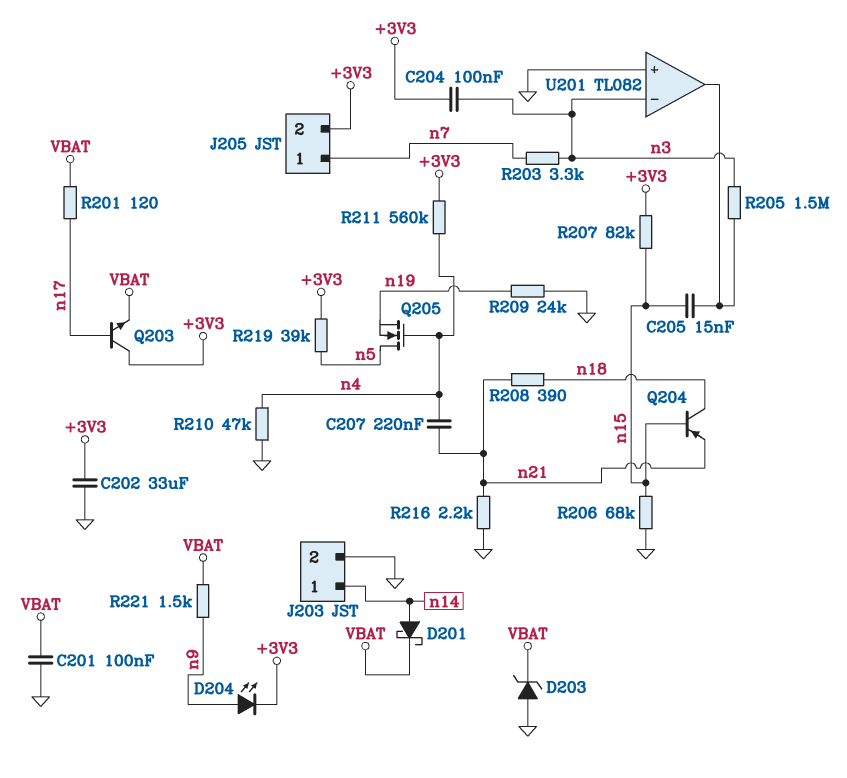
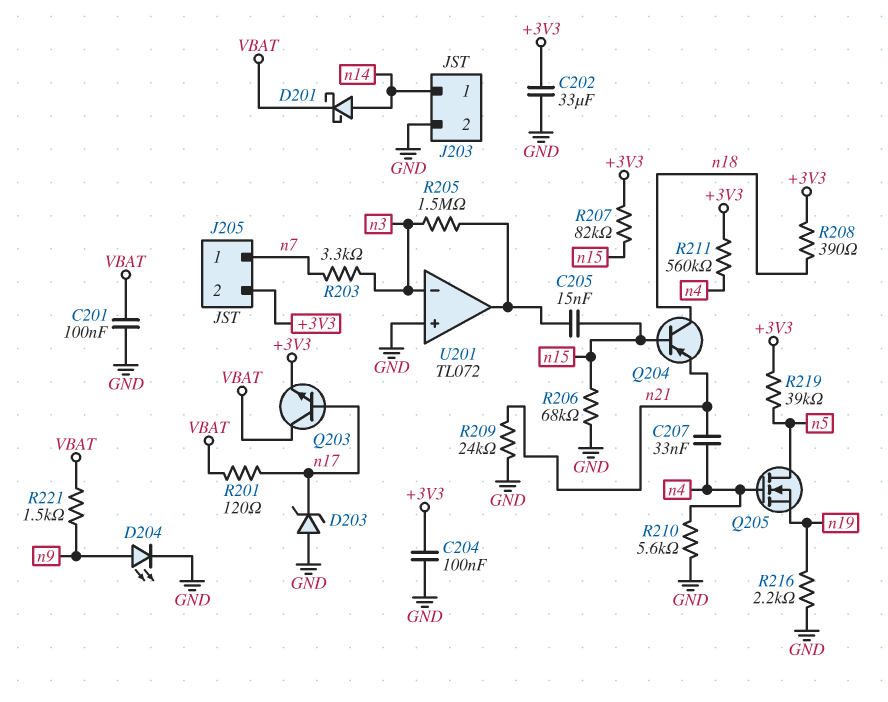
C204: 100nF (+3V3, n3) -> 100nF (+3V3, GND)
C207: 220nF (n4, n21) -> 33nF (n4, n21)
D203: zener (A GND, K VBAT) -> zener (A GND, K n17)
D204: LED (A n9, K +3V3) -> LED (A n9, K GND)
Q203: NPN (B n17, C +3V3, E VBAT) -> NPN (B n17, C VBAT, E +3V3)
R208: 390 (n18, n21) -> 390 (+3V3, n18)
R209: 24k (GND, n19) -> 24k (GND, n21)
R210: 47k (GND, n4) -> 5.6k (GND, n4)
R216: 2.2k (GND, n21) -> 2.2k (GND, n19)
U201: TL082 -> TL072

